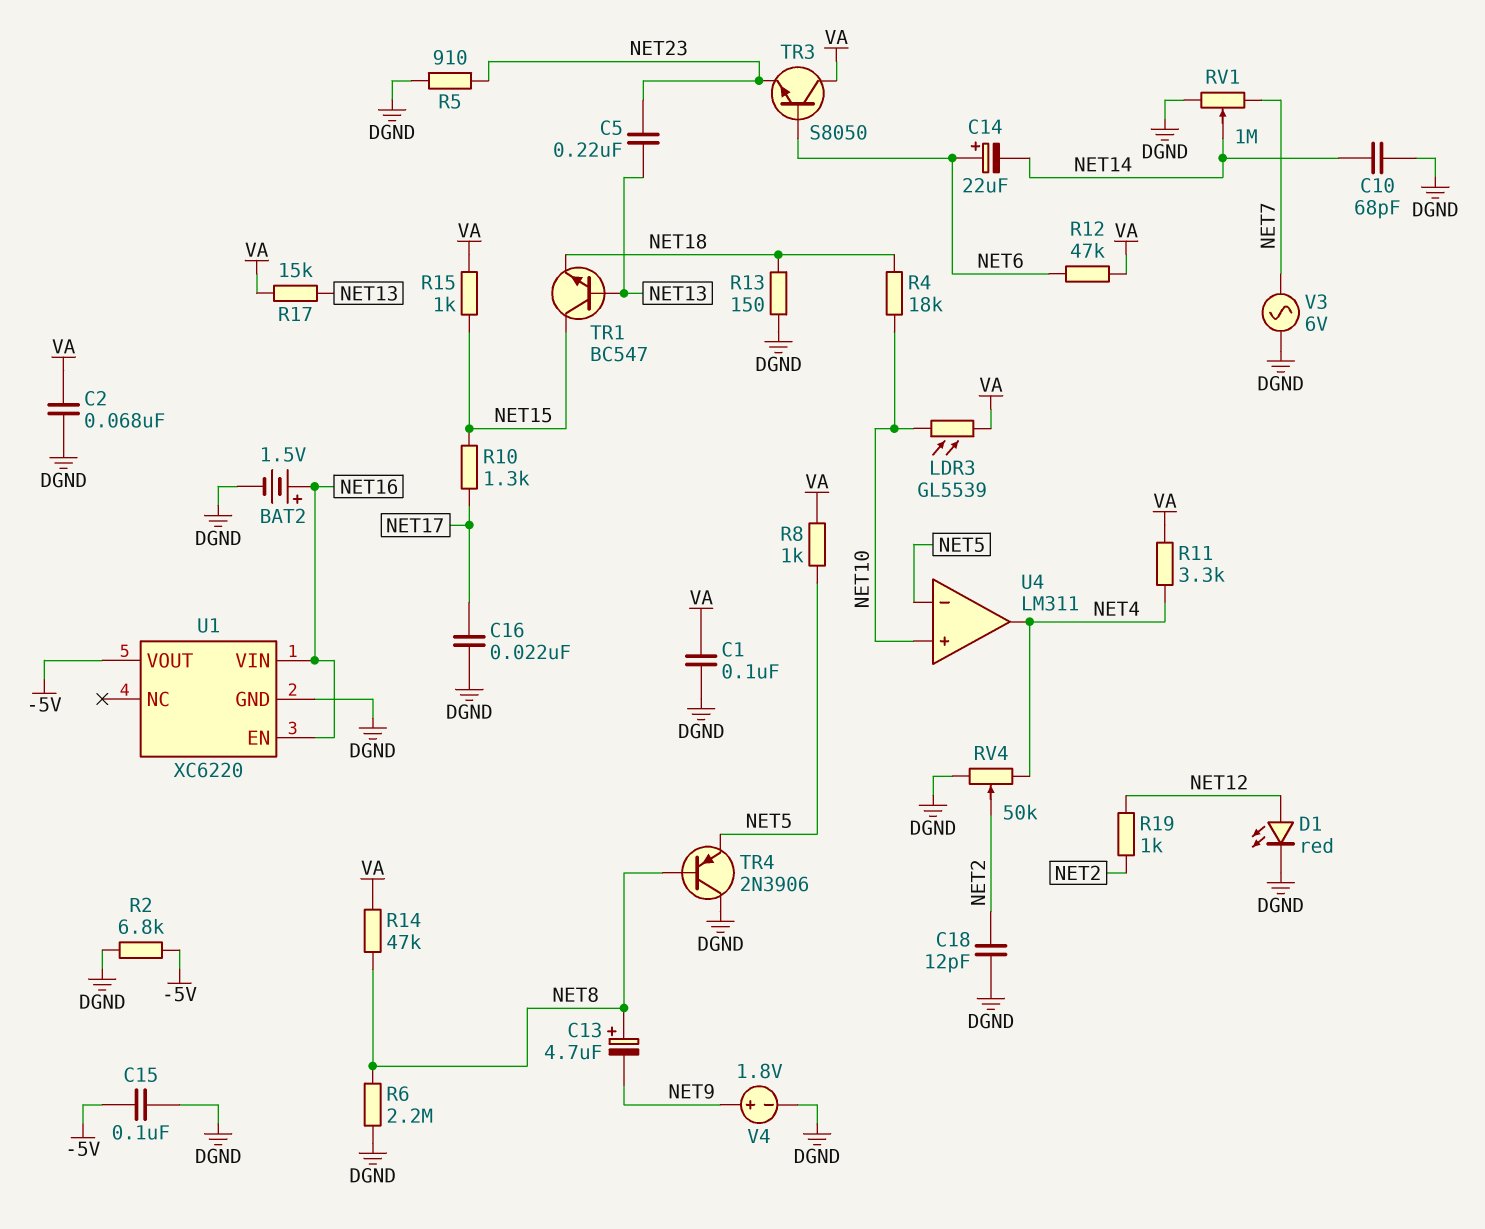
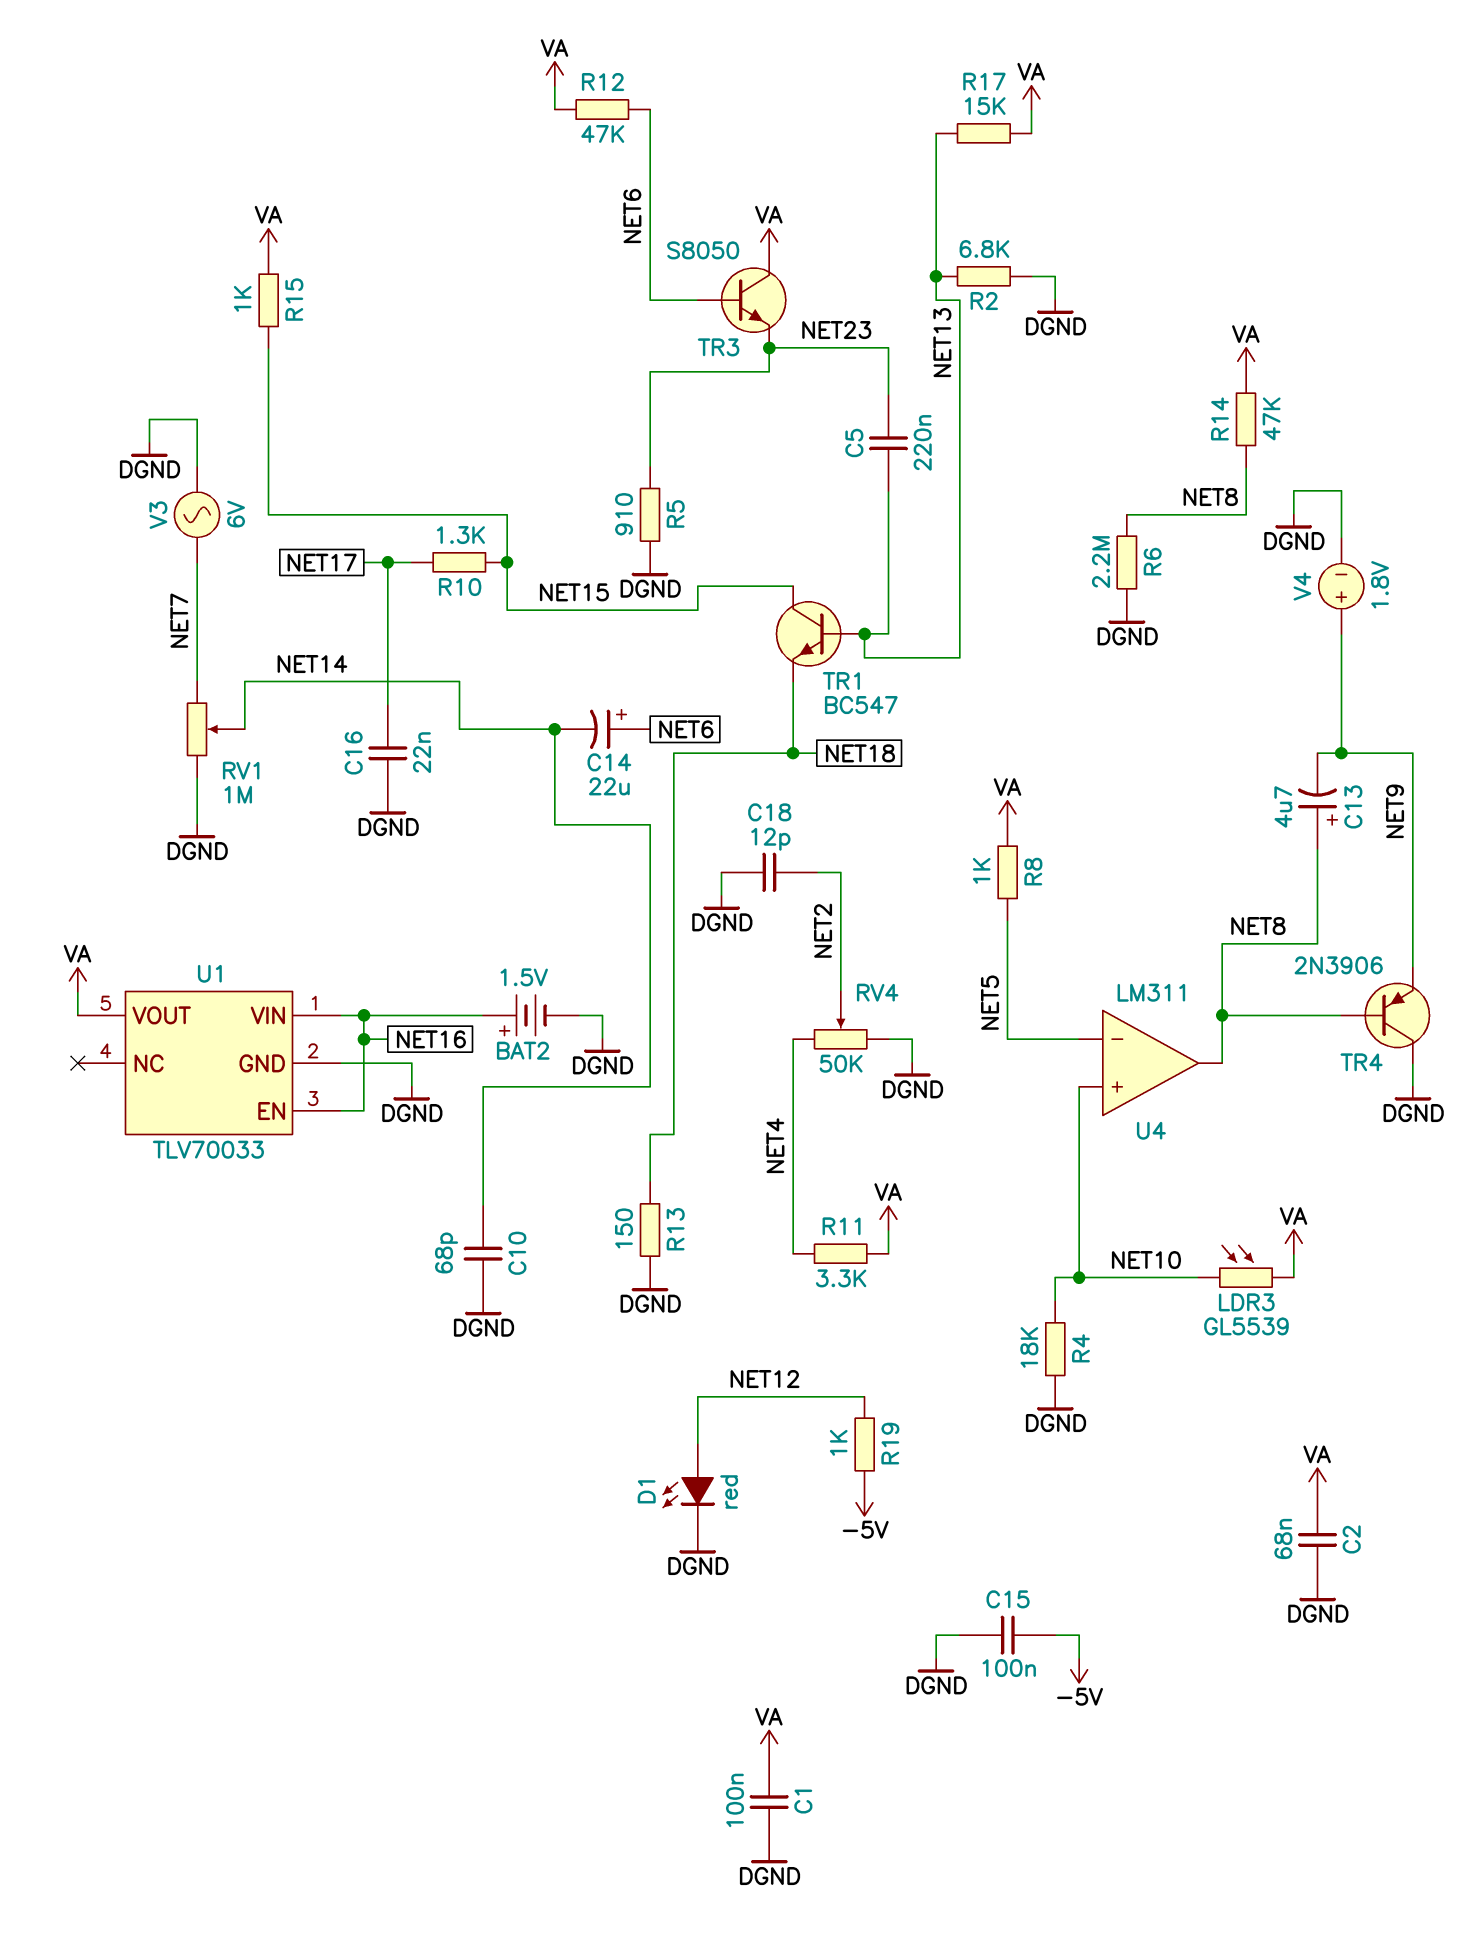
R2: 6.8k (-5V, DGND) -> 6.8k (DGND, NET13)
R4: 18k (NET10, NET18) -> 18k (DGND, NET10)
R19: 1k (NET2, NET12) -> 1k (-5V, NET12)
TR4: PNP 2N3906 (B NET8, C DGND, E NET5) -> PNP 2N3906 (B NET8, C DGND, E NET9)
U1: XC6220 -> TLV70033
U1 pin VOUT: -5V -> VA
U4 pin out: NET4 -> NET8

